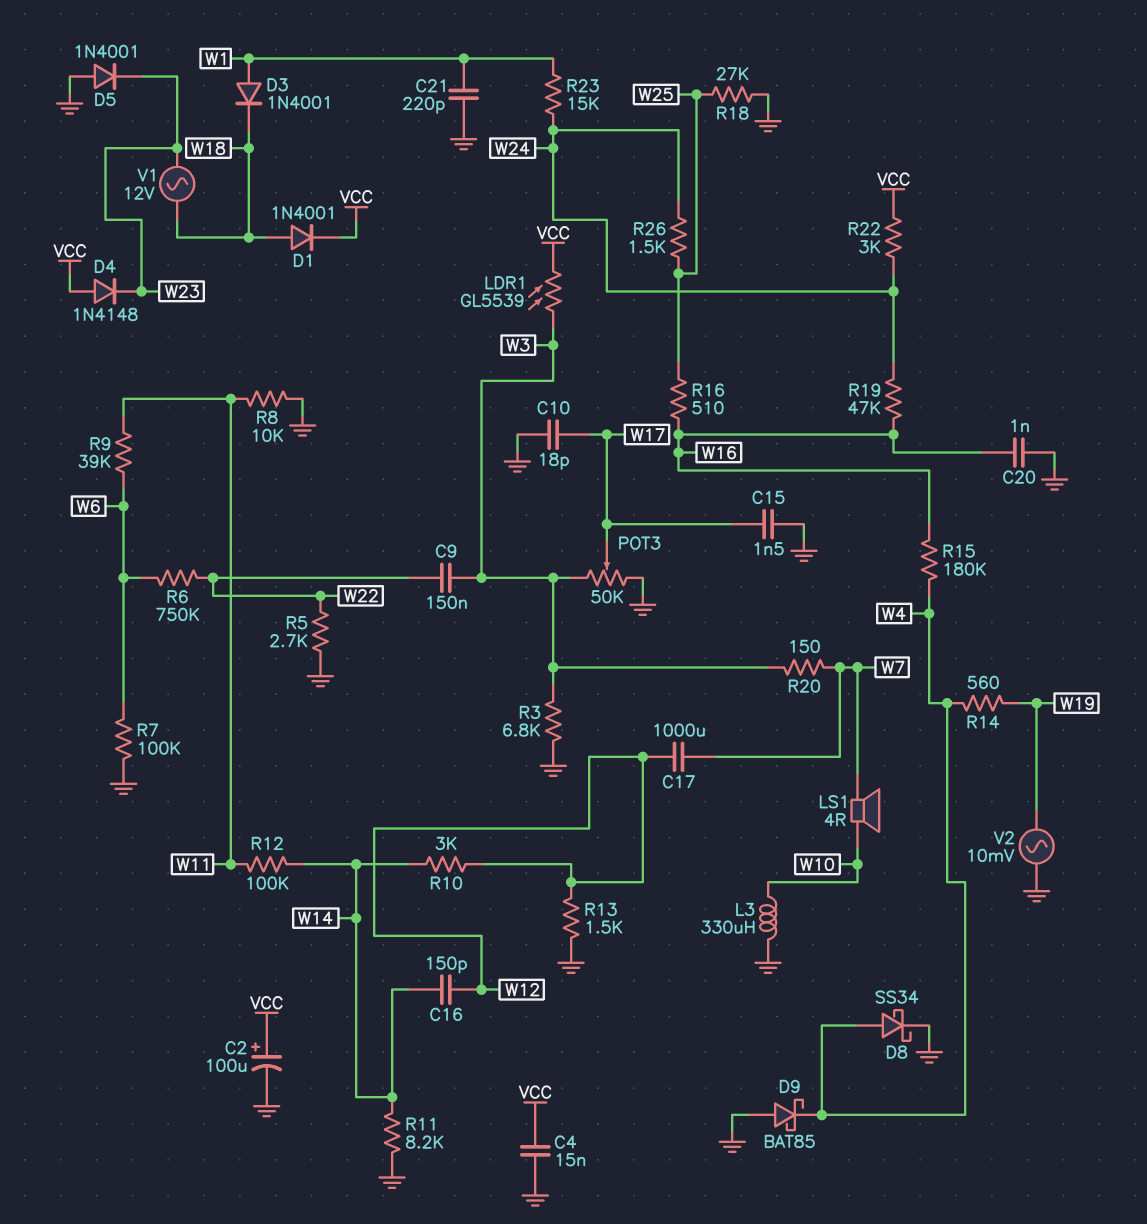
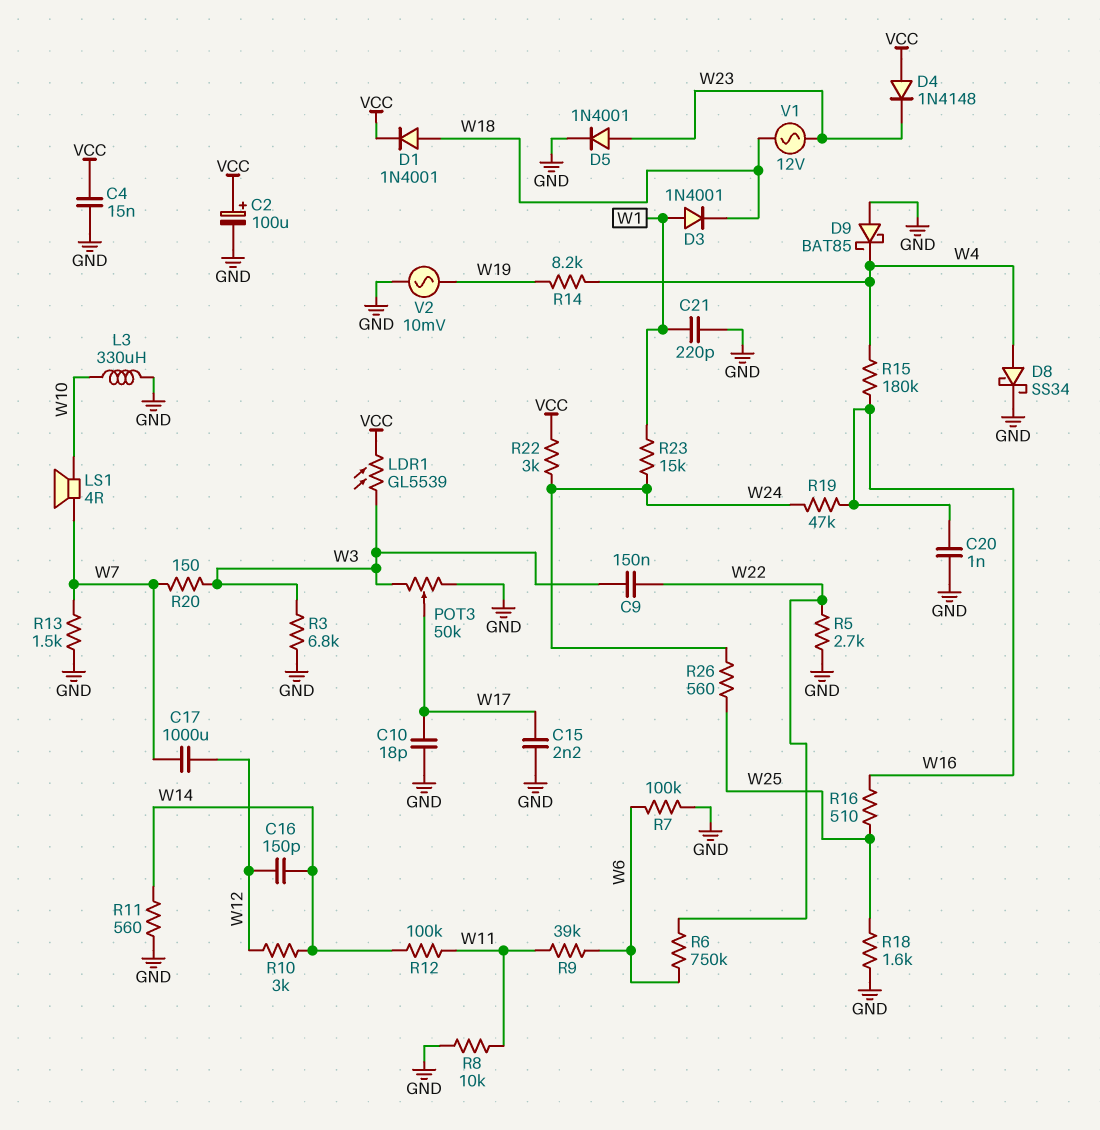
C15: 1.5nF (GND, W17) -> 2.2nF (GND, W17)
D5: diode 1N4001 (A GND, K W23) -> diode 1N4001 (A W23, K GND)
R11: 8.2k (GND, W14) -> 560 (GND, W14)
R13: 1.5k (GND, W12) -> 1.5k (GND, W7)
R14: 560 (W4, W19) -> 8.2k (W4, W19)
R18: 27k (GND, W25) -> 1.6k (GND, W25)
R26: 1.5k (W24, W25) -> 560 (W24, W25)

